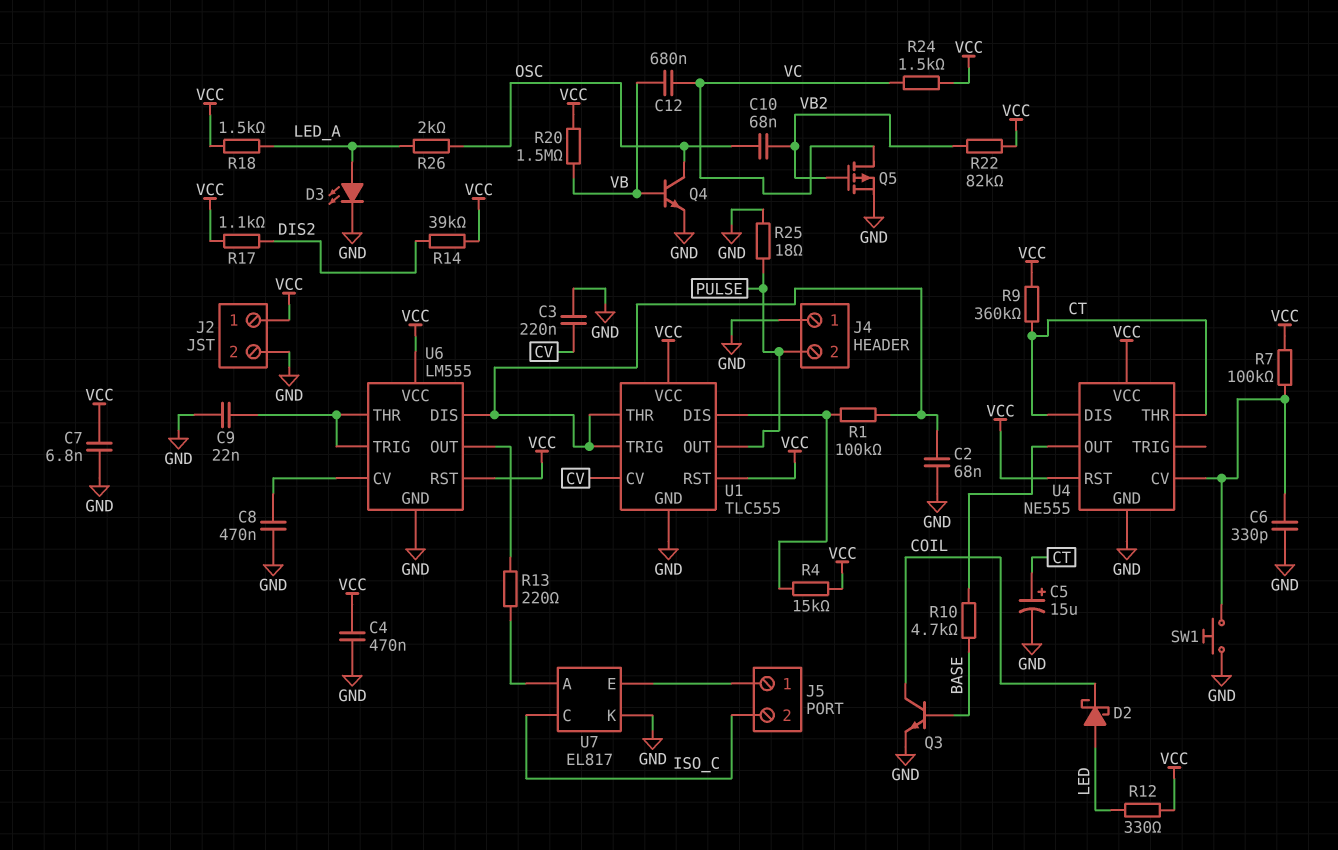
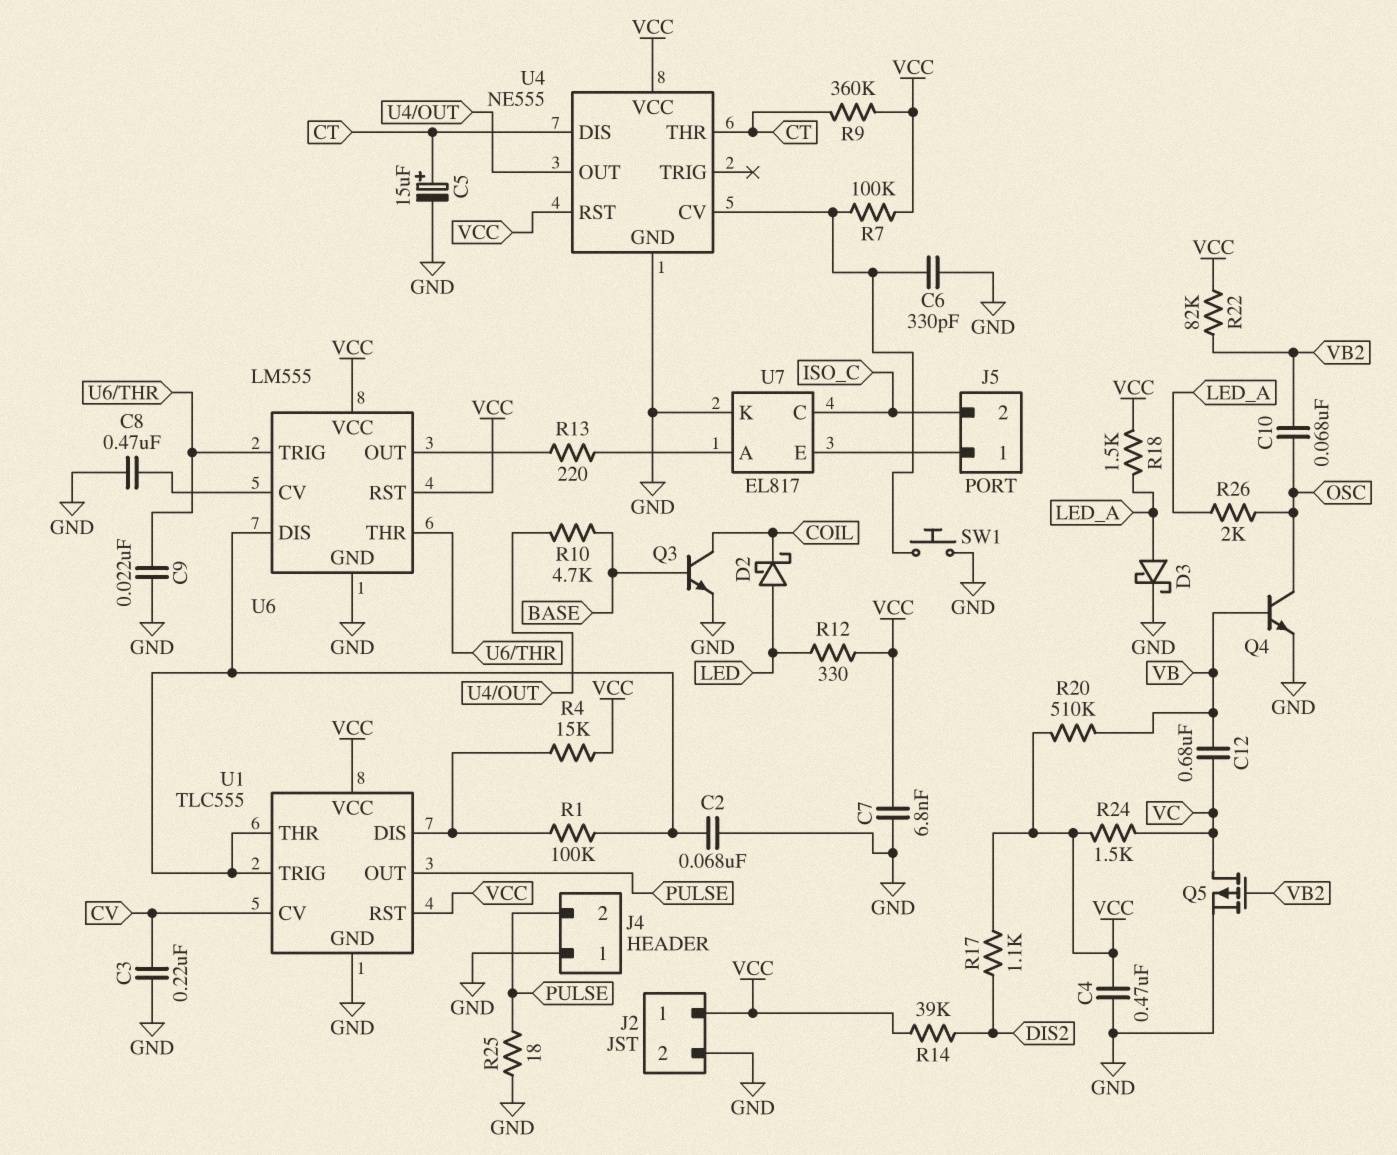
D3: LED (A LED_A, K GND) -> schottky (A LED_A, K GND)
R20: 1.5M (VB, VCC) -> 510k (VB, VCC)

